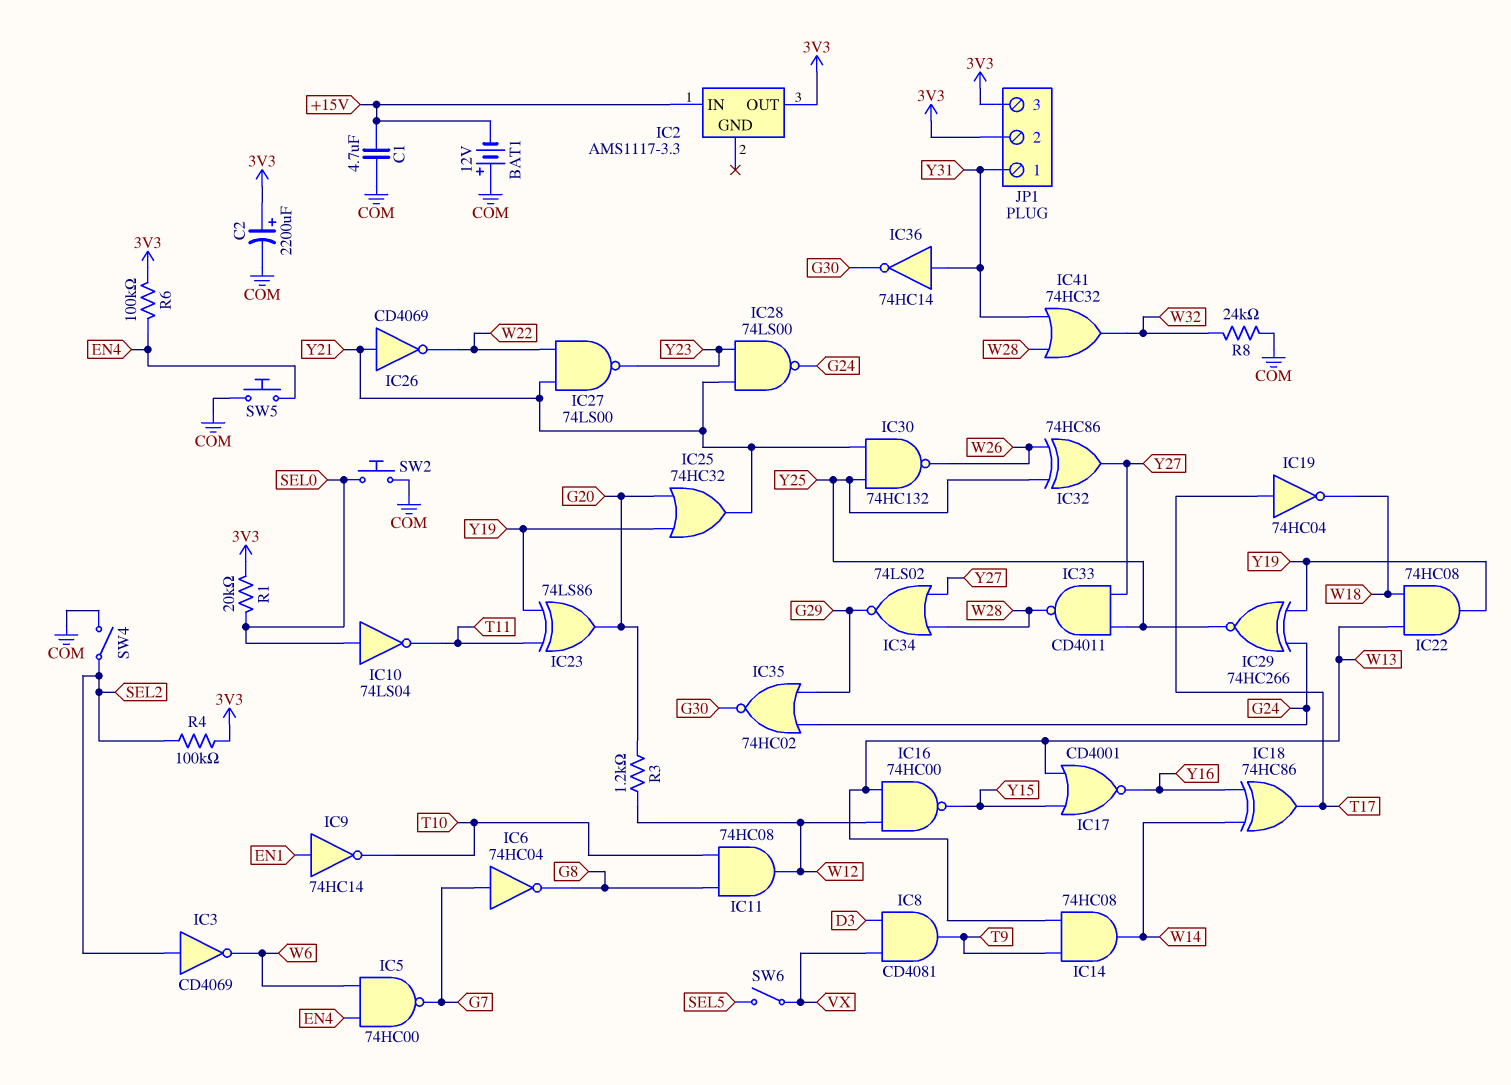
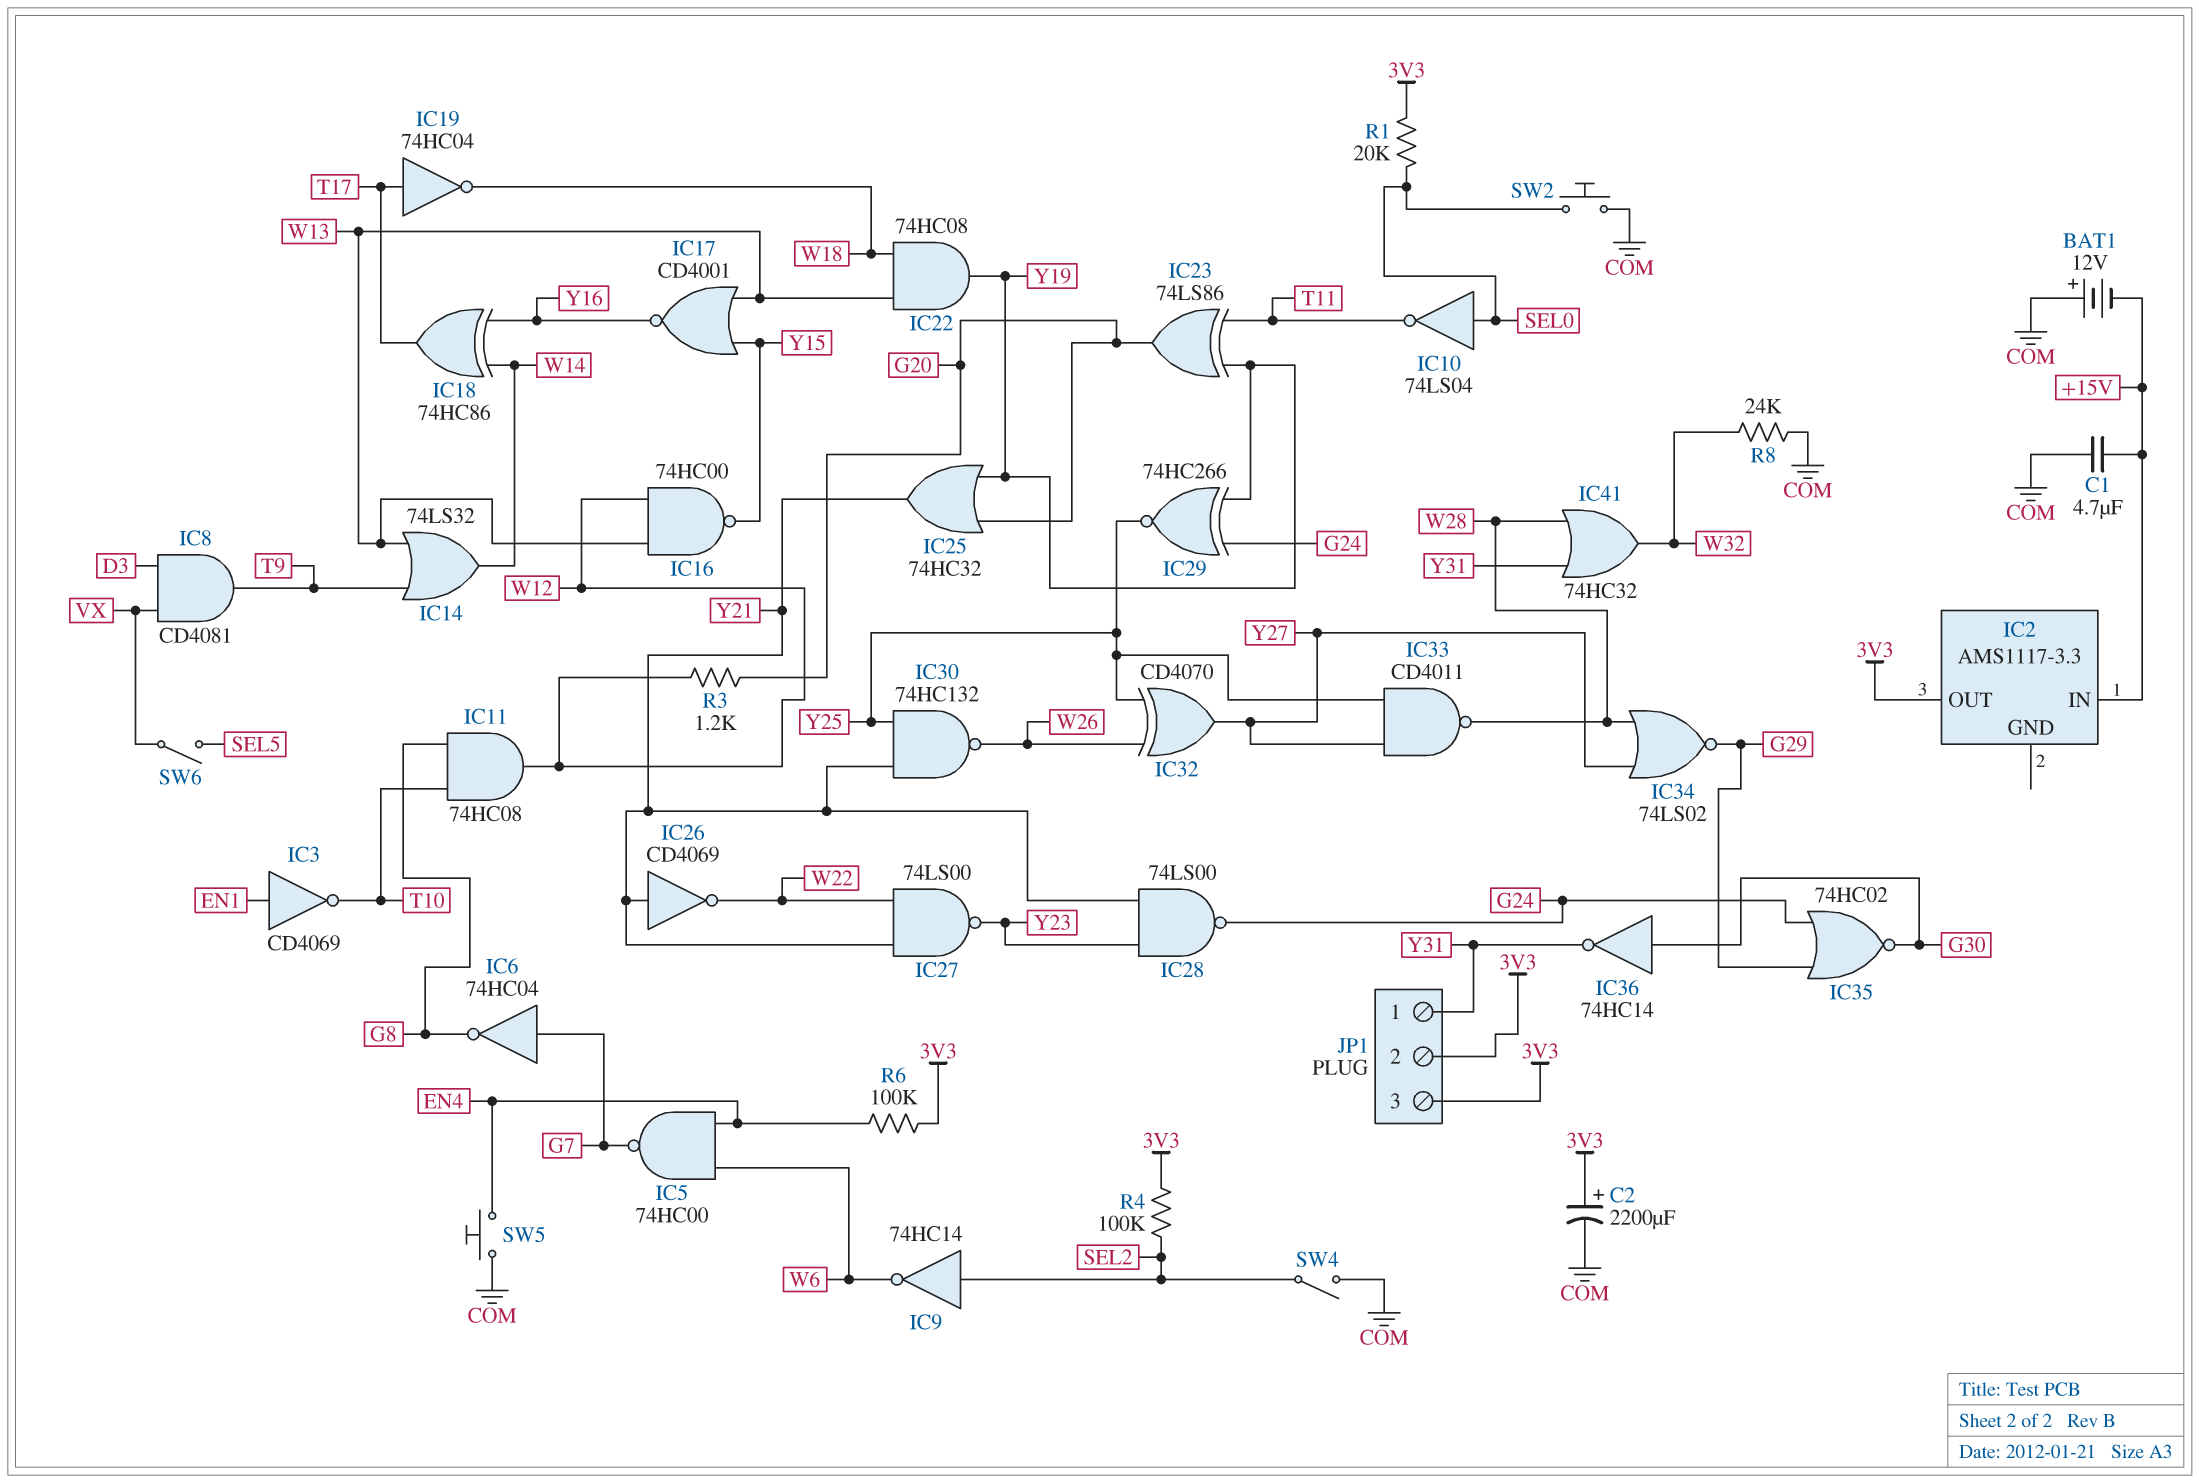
IC3: NOT CD4069 (in SEL2, out W6) -> NOT CD4069 (in EN1, out T10)
IC9: NOT 74HC14 (in EN1, out T10) -> NOT 74HC14 (in SEL2, out W6)
IC14: AND 74HC08 (in T9, in W13, out W14) -> OR 74LS32 (in T9, in W13, out W14)
IC32: XOR 74HC86 (in W26, in Y25, out Y27) -> XOR CD4070 (in W26, in Y25, out Y27)
IC36: NOT 74HC14 (in Y31, out G30) -> NOT 74HC14 (in G30, out Y31)

